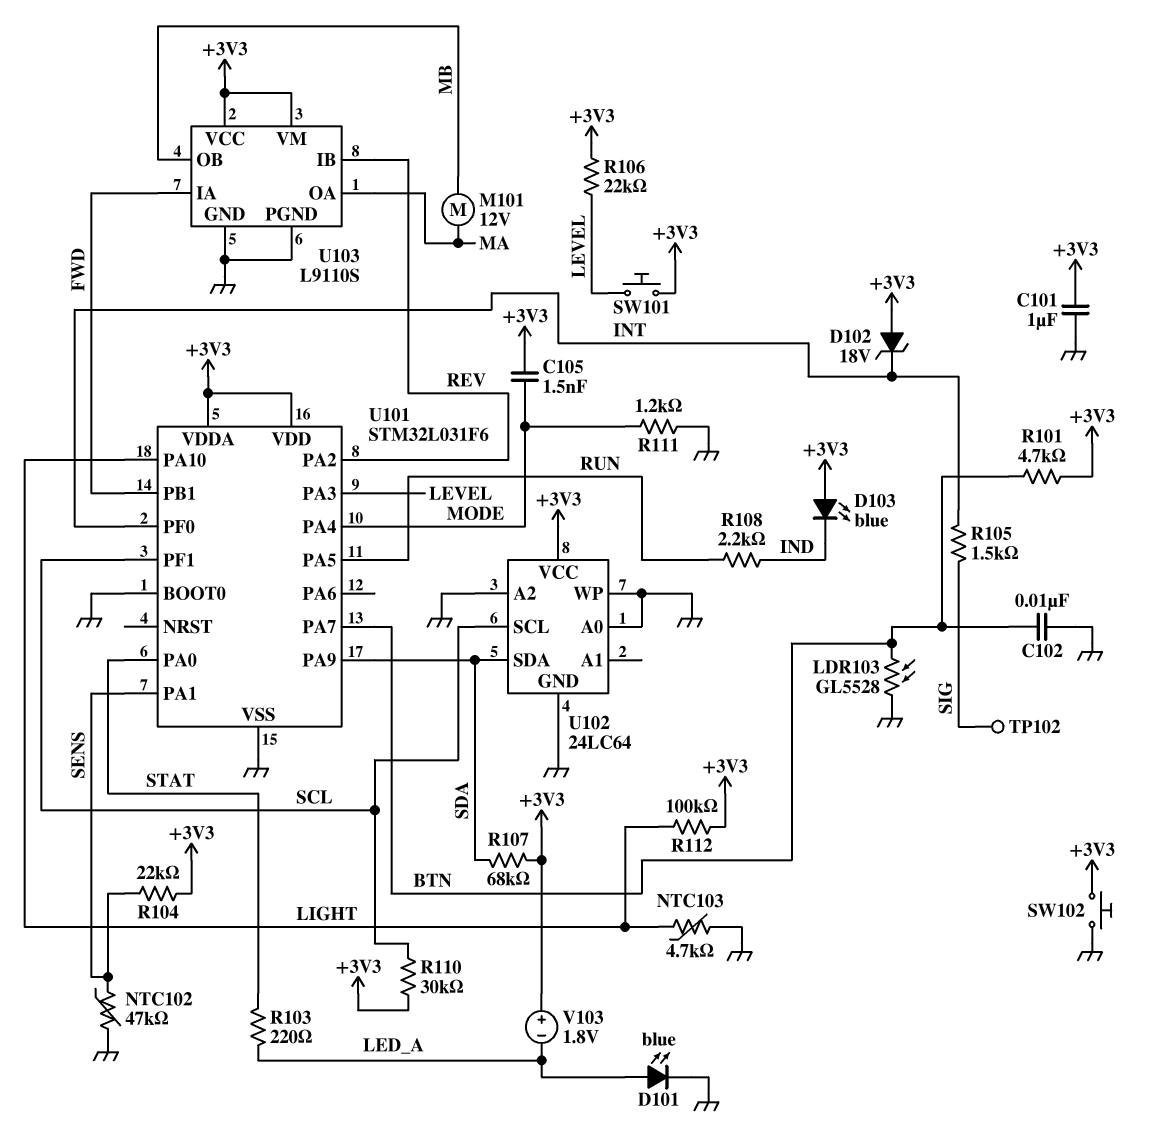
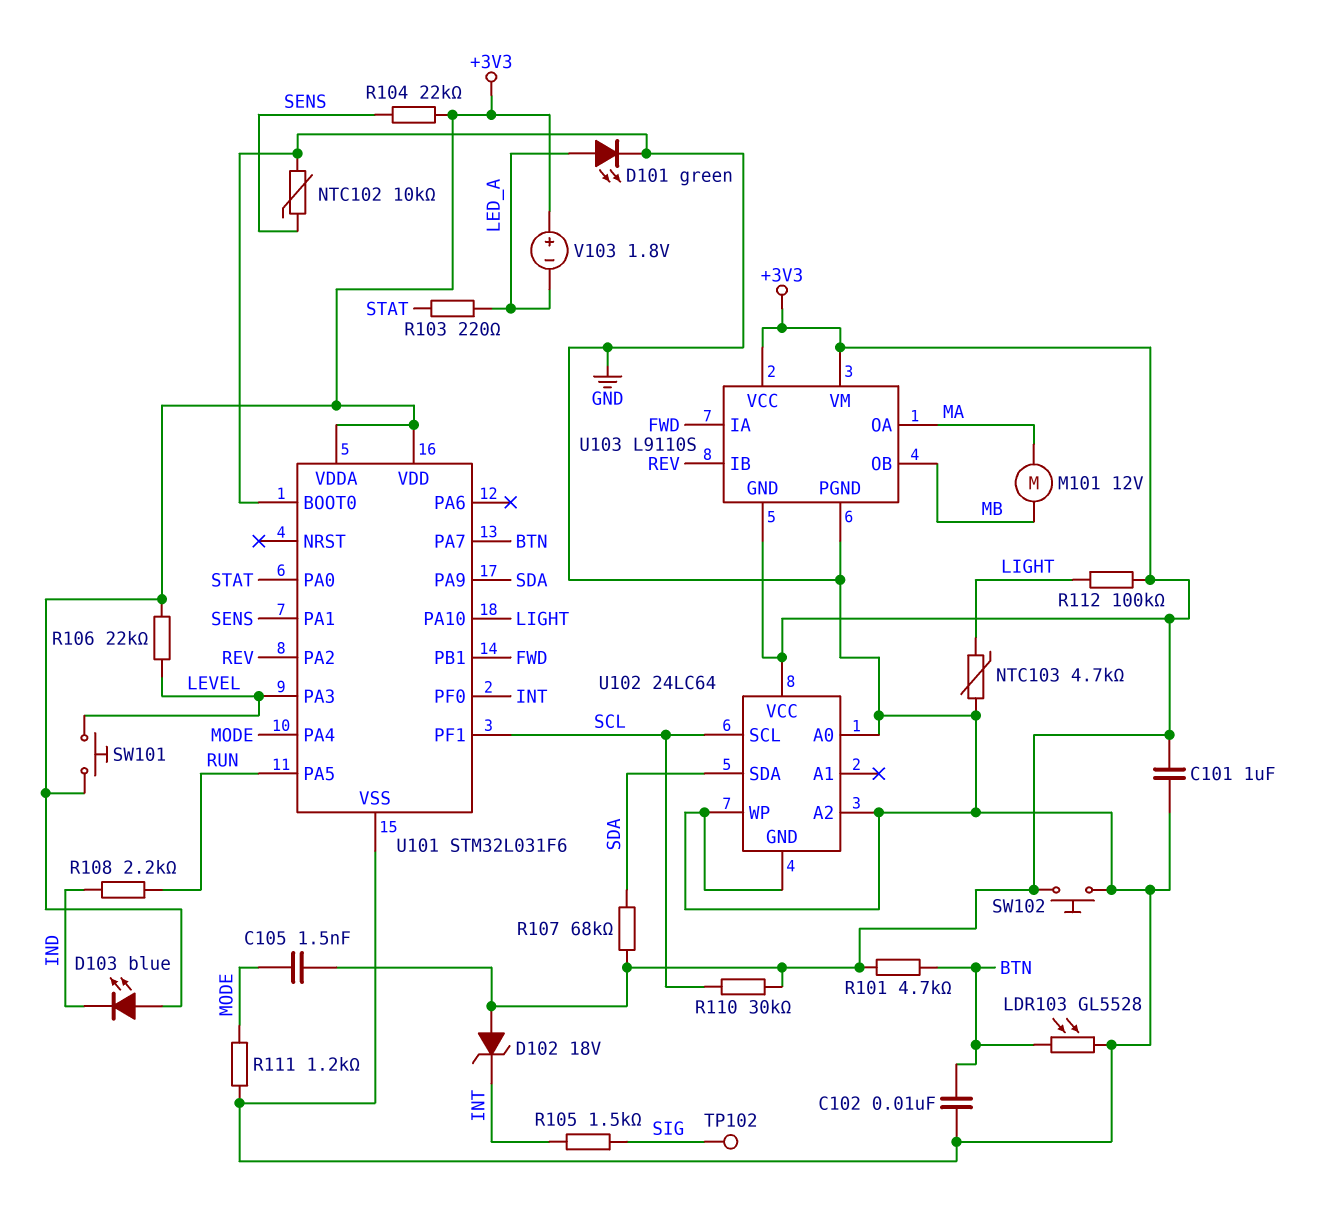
D101: LED blue (A LED_A, K GND) -> LED green (A LED_A, K GND)
NTC102: 47k (GND, SENS) -> 10k (GND, SENS)
U103 pin GND: GND -> +3V3

